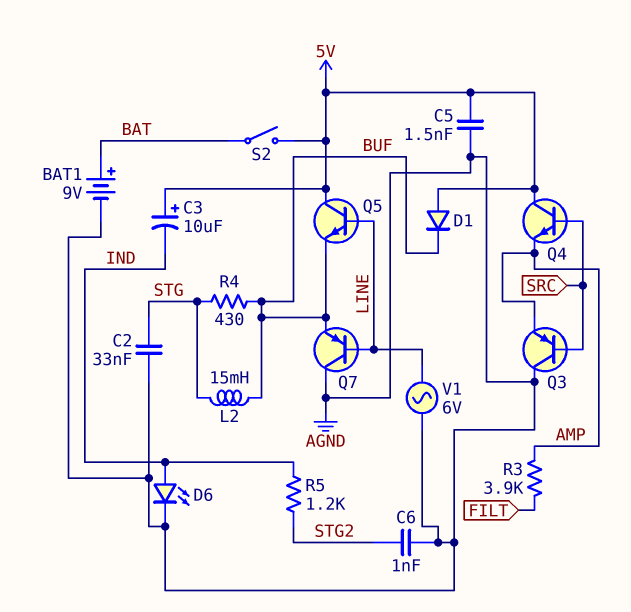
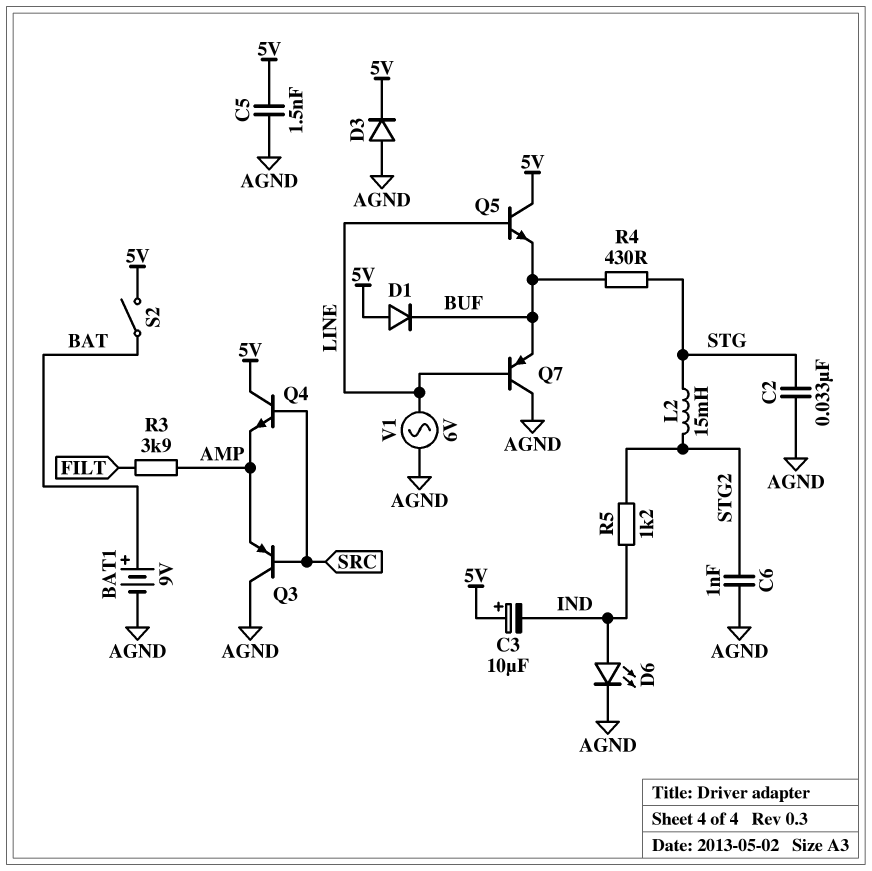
D3: none -> diode (A AGND, K 5V)
L2: 15mH (BUF, STG) -> 15mH (STG, STG2)

